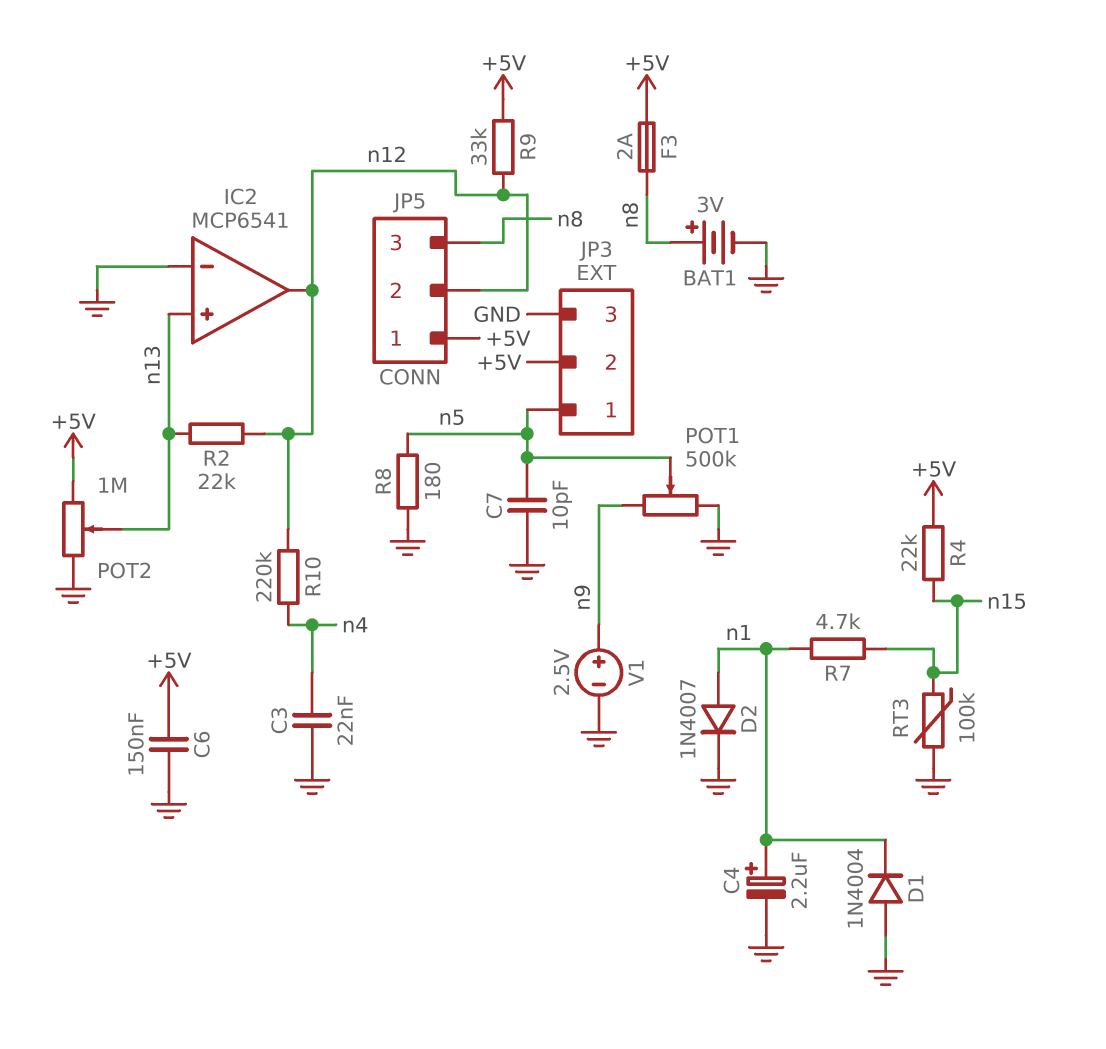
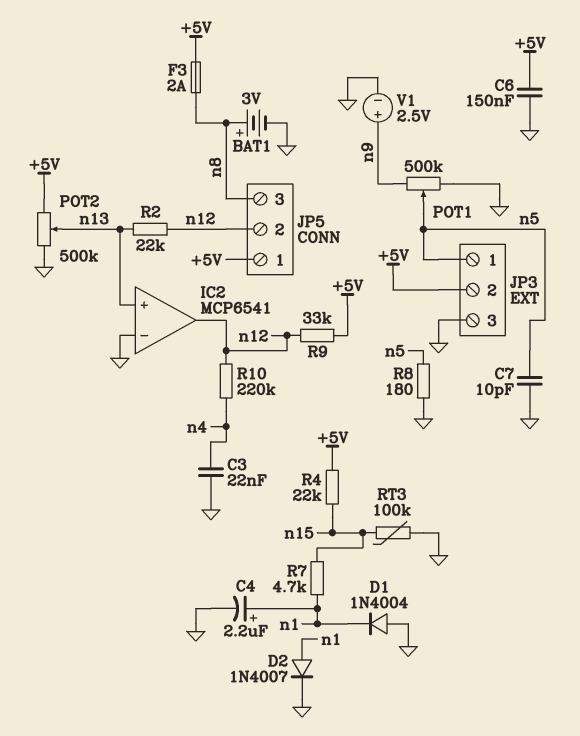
POT2: 1M (+5V, GND, wiper n13) -> 500k (+5V, GND, wiper n13)

